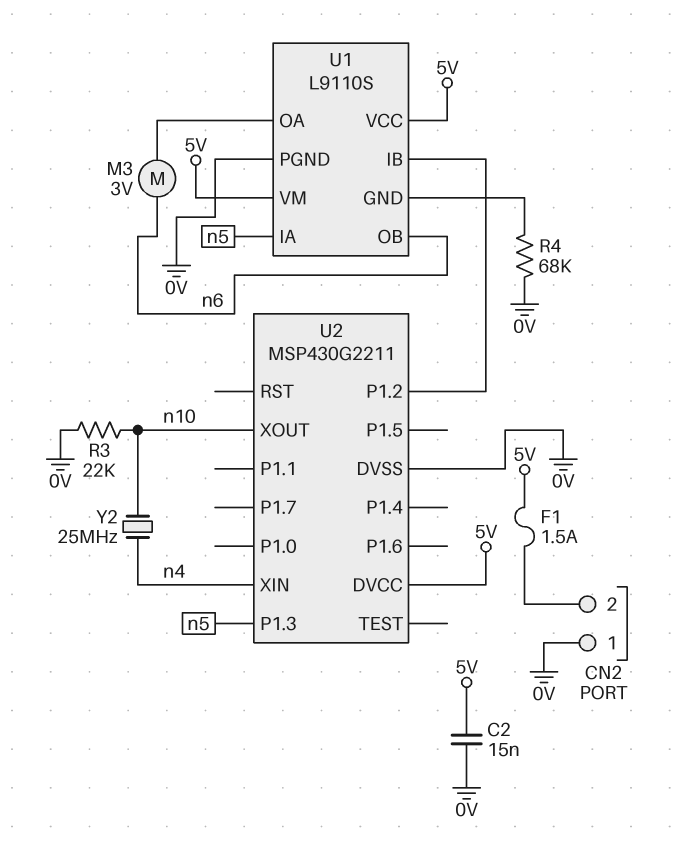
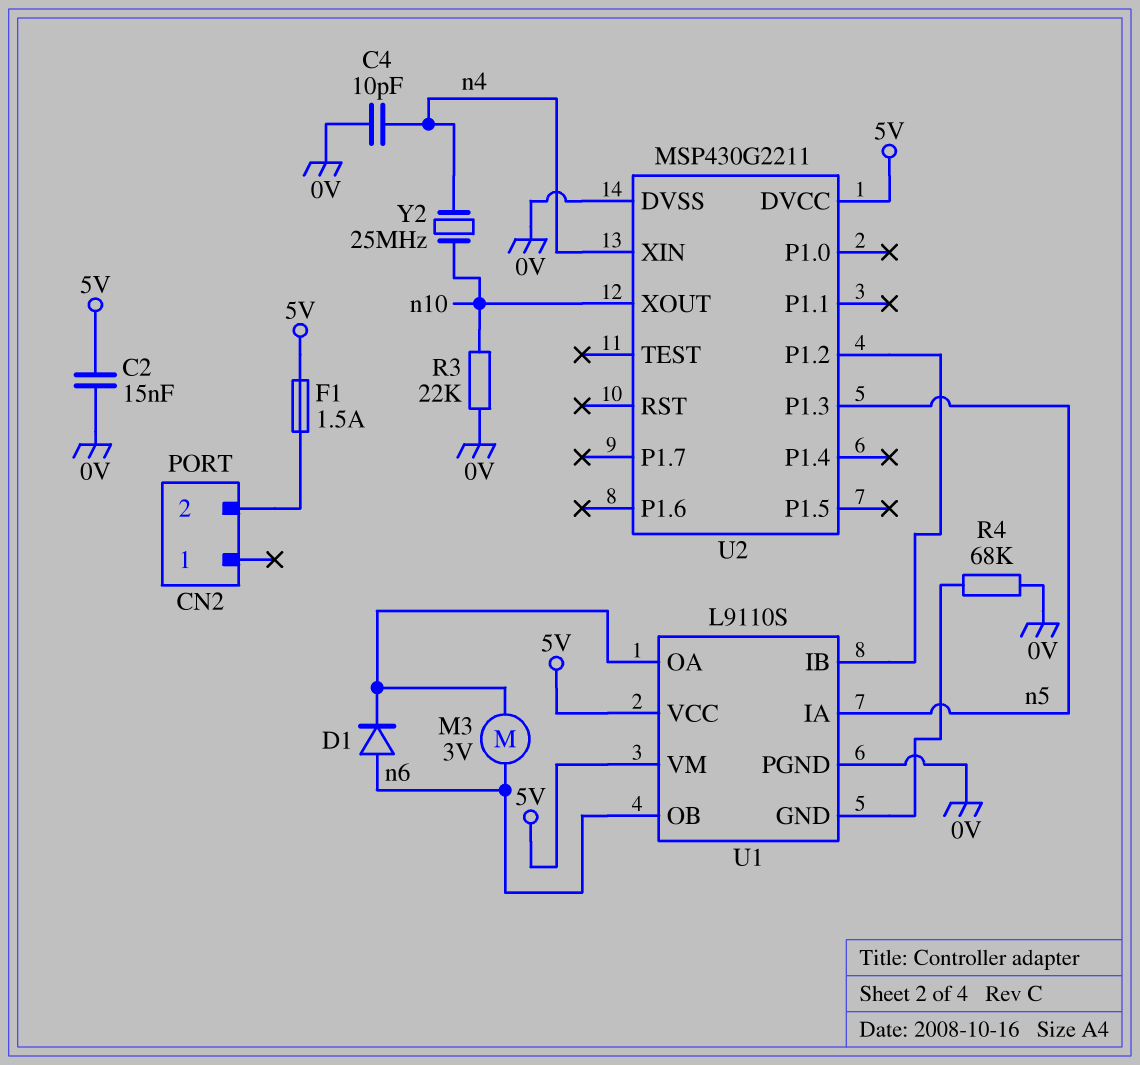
C4: none -> 10pF (0V, n4)
CN2 pin 1: 0V -> none
D1: none -> diode (A n6, K U1/OA)

